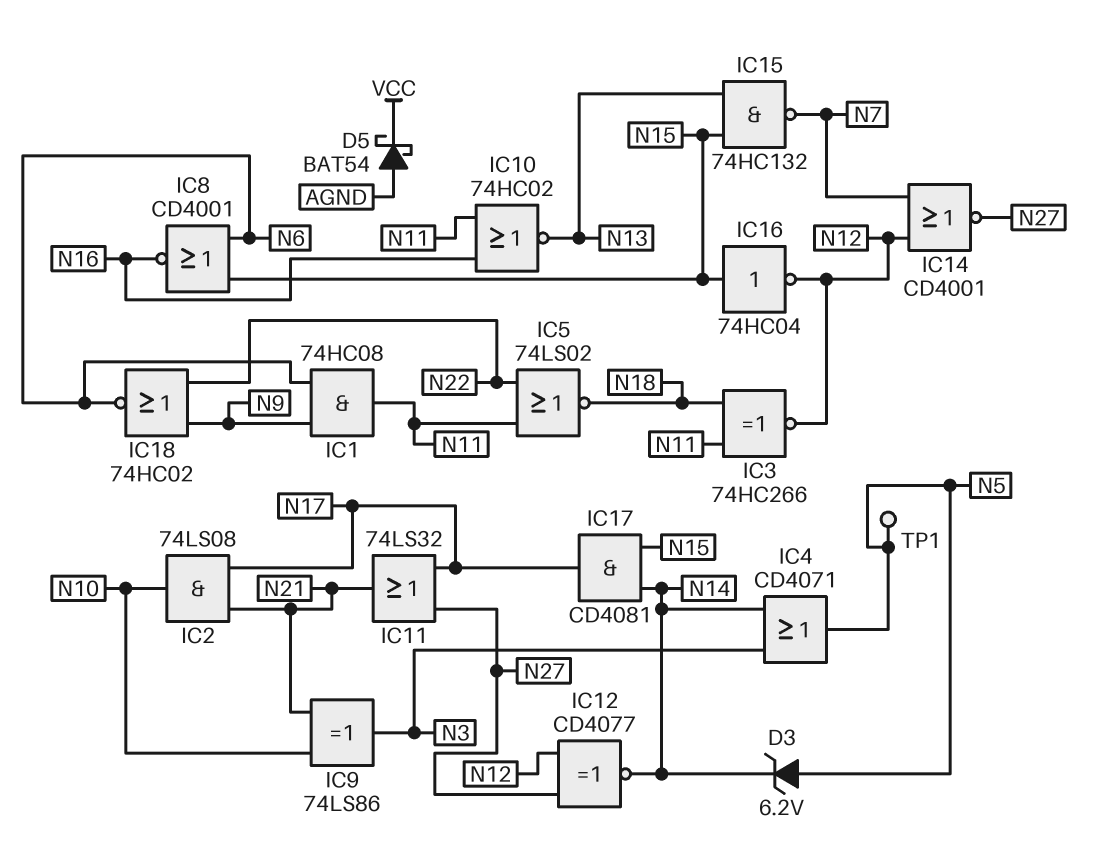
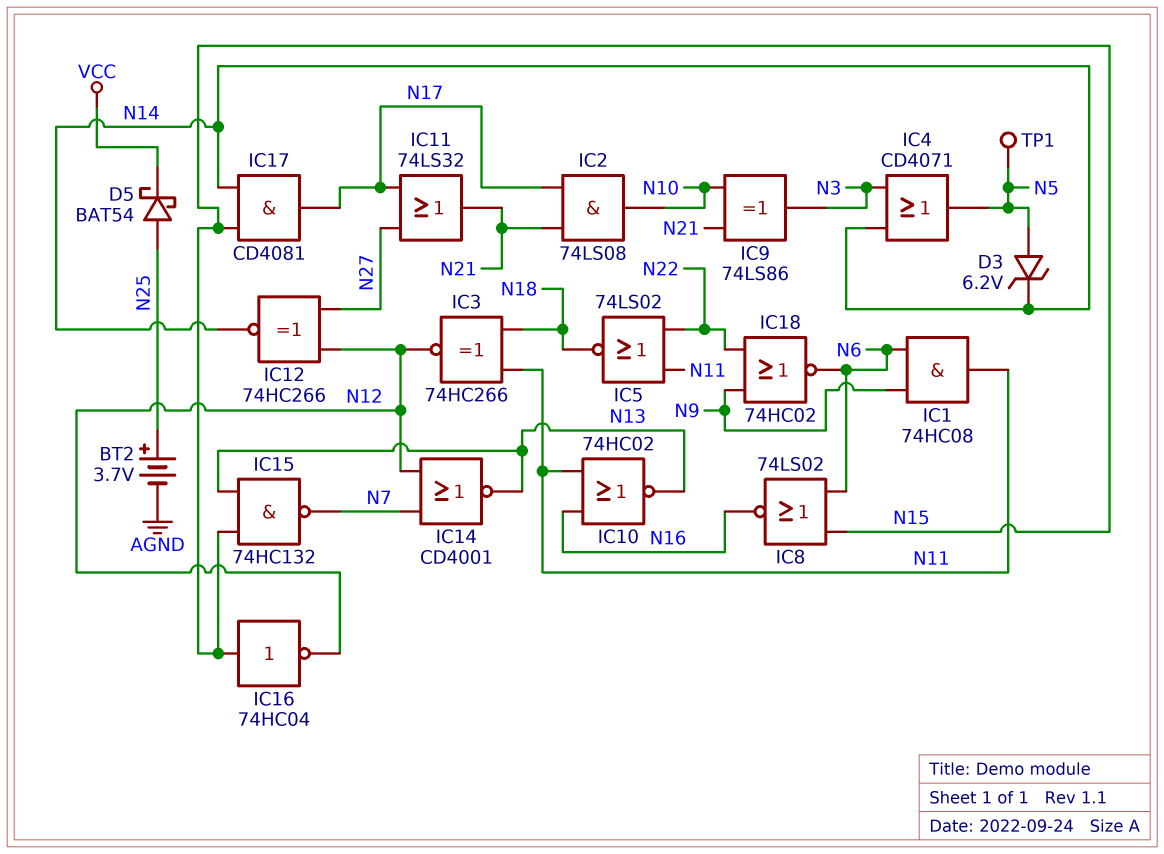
BT2: none -> 3.7V (plus N25, minus AGND)
D5: schottky BAT54 (A AGND, K VCC) -> schottky BAT54 (A N25, K VCC)
IC8: NOR CD4001 (in N6, in N15, out N16) -> NOR 74LS02 (in N6, in N15, out N16)
IC12: XNOR CD4077 (in N12, in N27, out N14) -> XNOR 74HC266 (in N12, in N27, out N14)
IC14: NOR CD4001 (in N7, in N12, out N27) -> NOR CD4001 (in N7, in N12, out N13)

